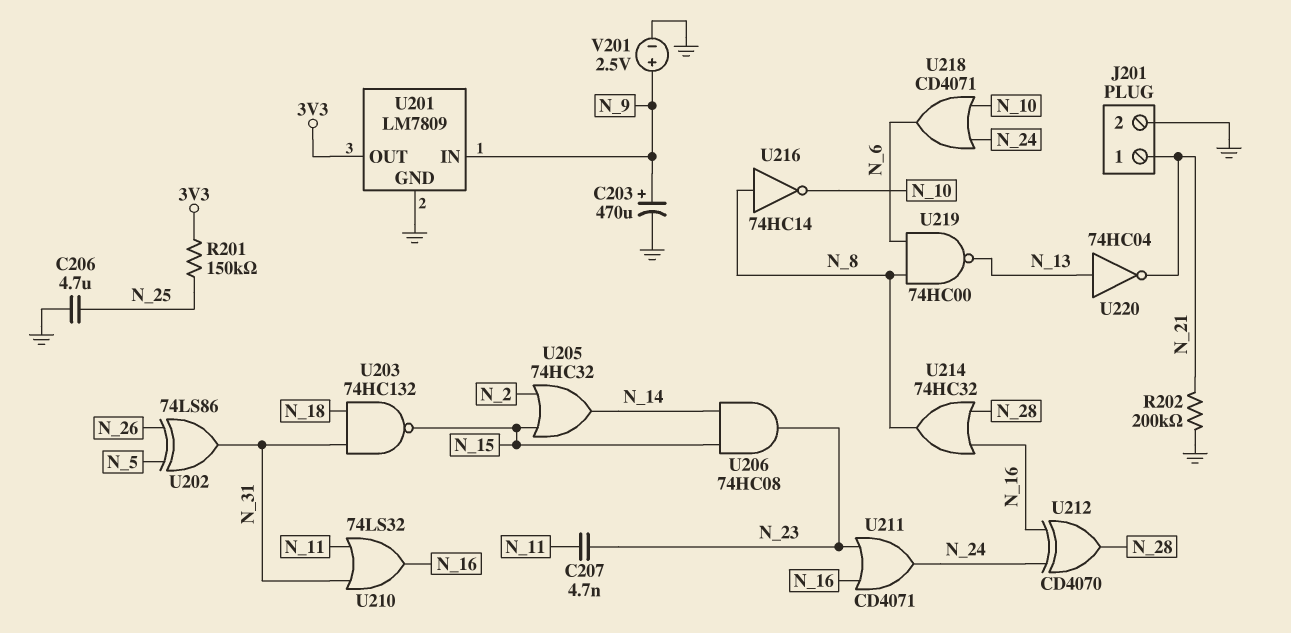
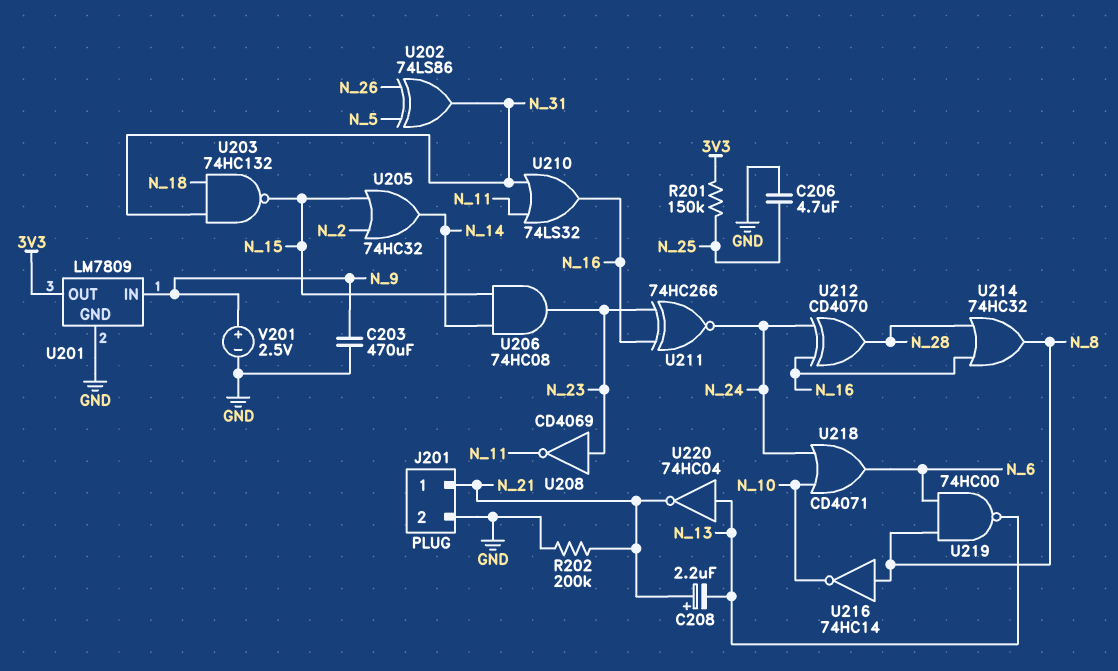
C203: 470uF (plus N_9, minus GND) -> 470uF (GND, N_9)
C207: 4.7nF (N_11, N_23) -> none
C208: none -> 2.2uF (plus N_21, minus N_13)
U208: none -> NOT CD4069 (in N_23, out N_11)
U211: OR CD4071 (in N_16, in N_23, out N_24) -> XNOR 74HC266 (in N_16, in N_23, out N_24)

